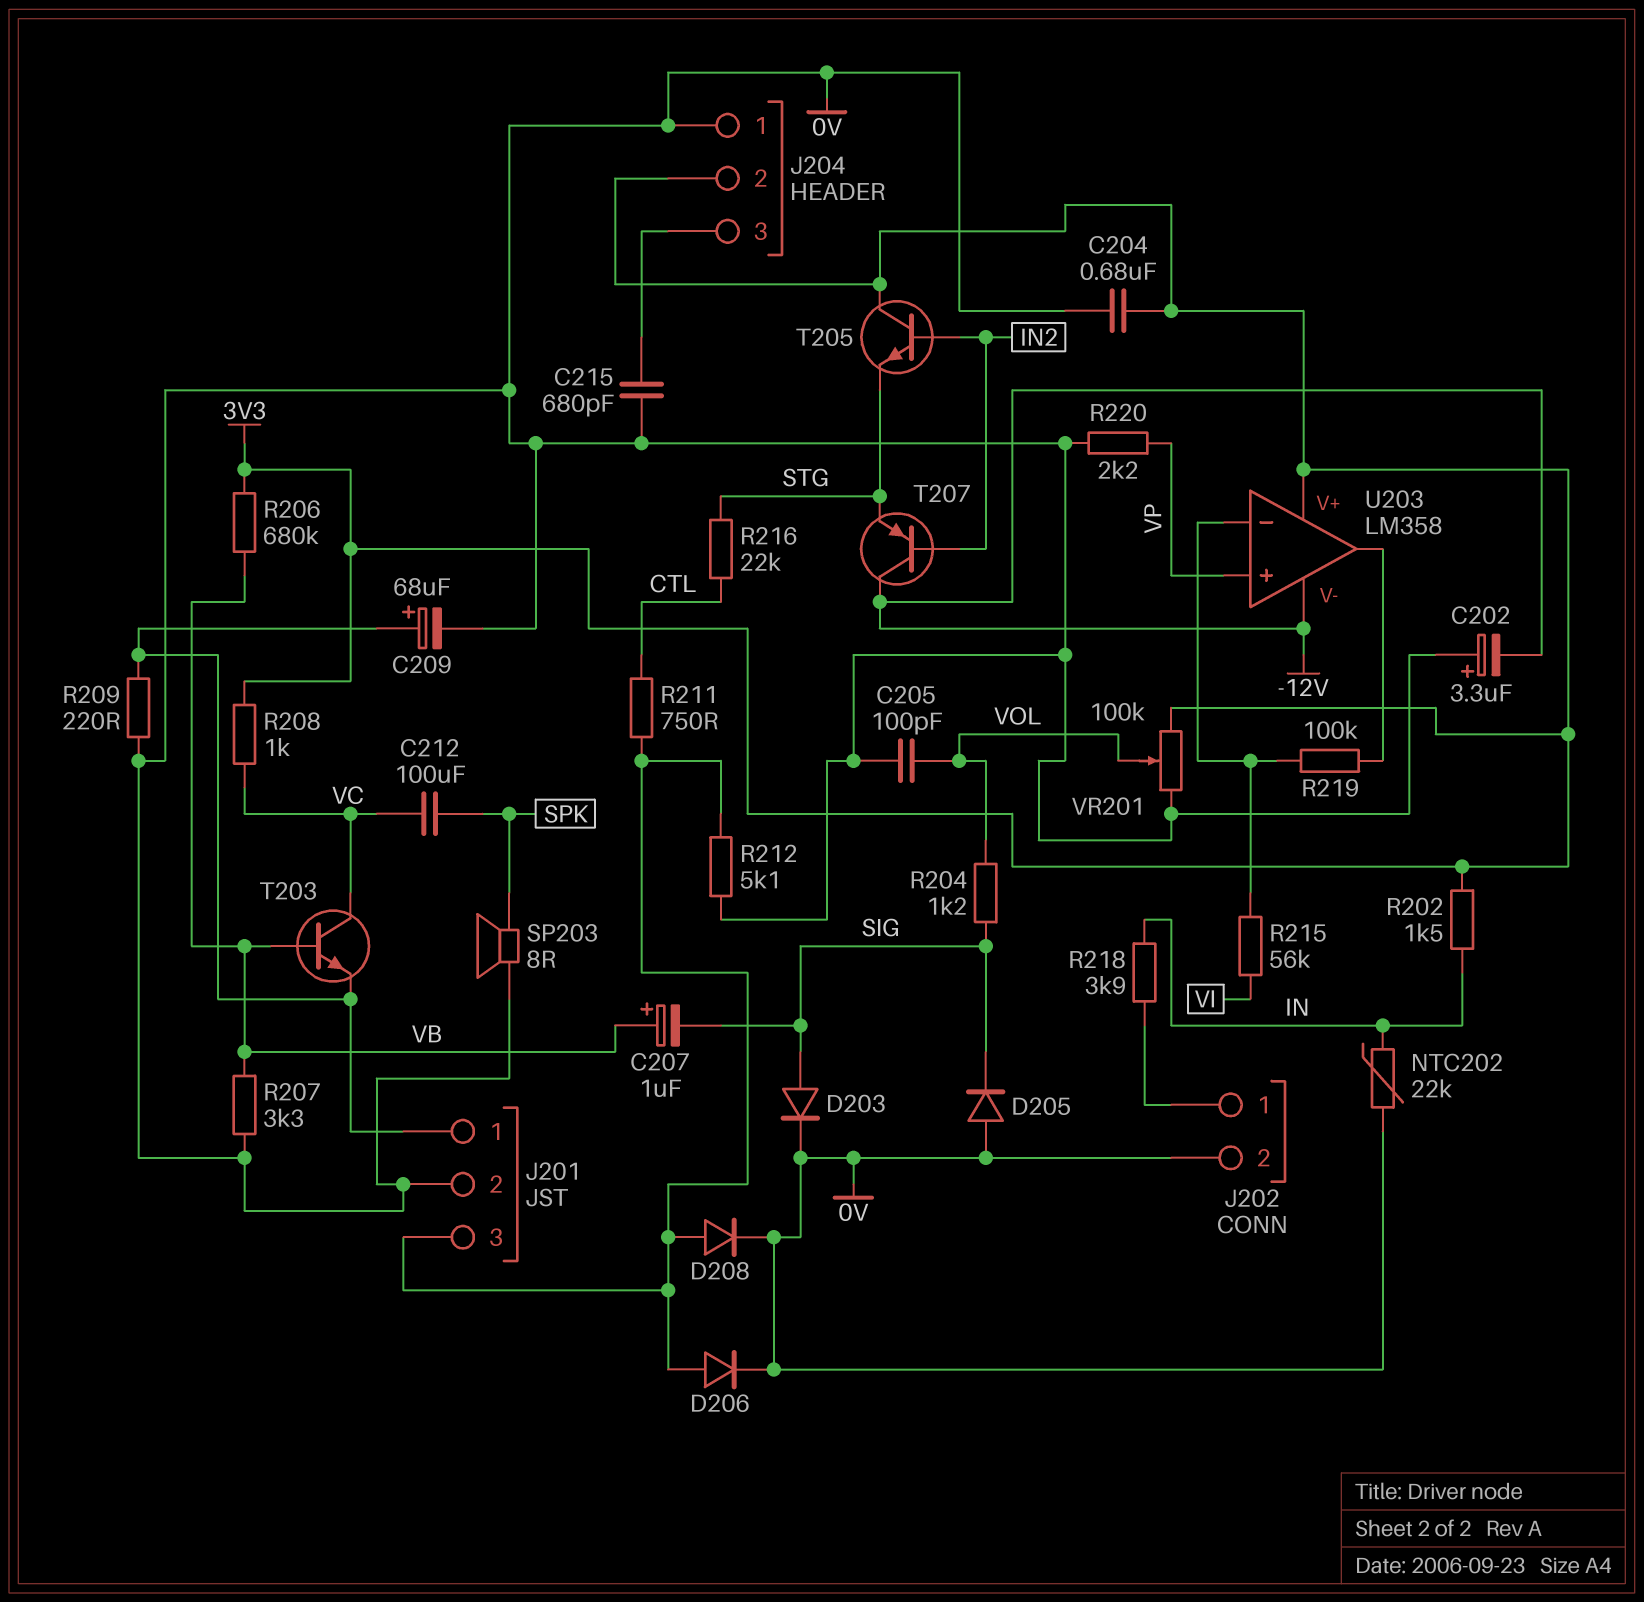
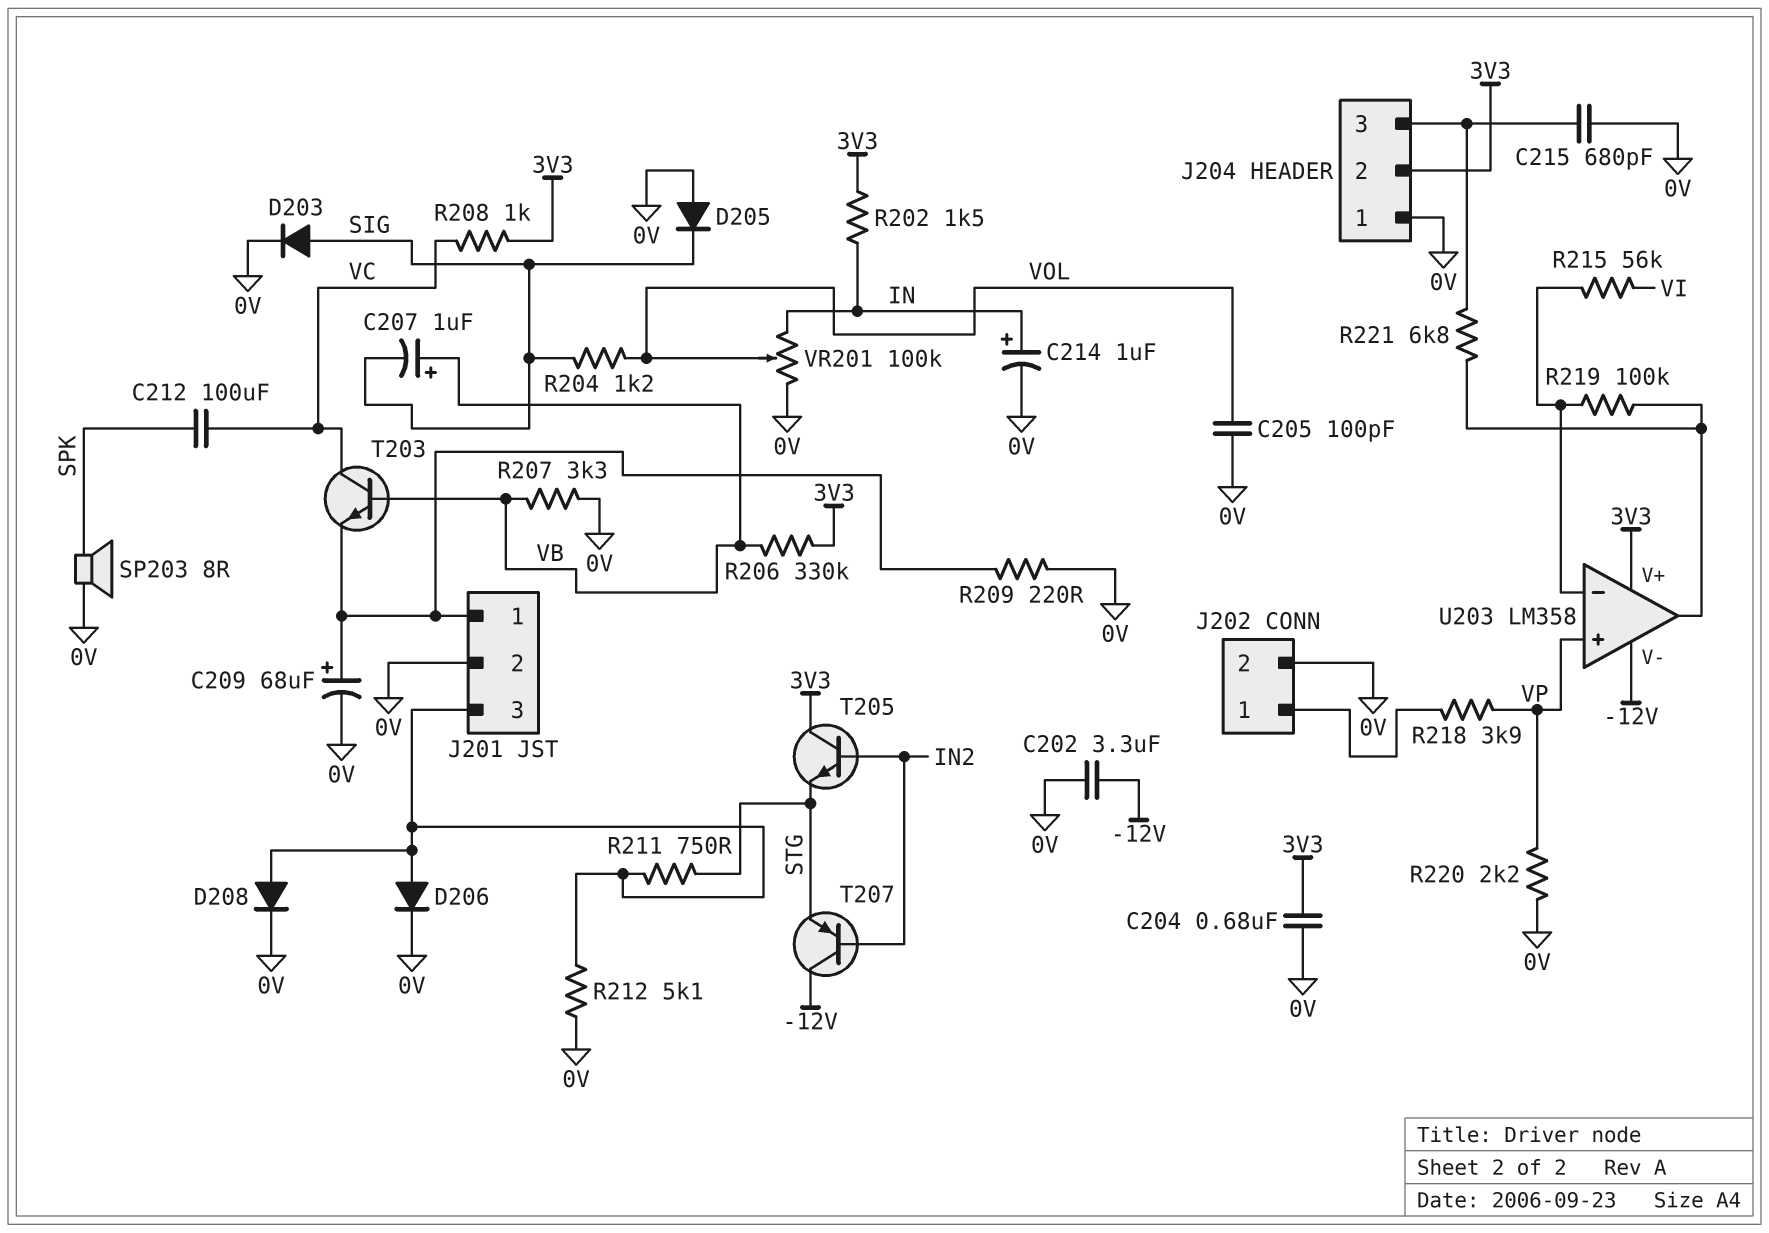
C202: 3.3uF (plus 0V, minus -12V) -> 3.3uF (-12V, 0V)
C214: none -> 1uF (plus IN, minus 0V)
NTC202: 22k (0V, IN) -> none
R206: 680k (3V3, VB) -> 330k (3V3, VB)
R211: 750 (CTL, J201/3) -> 750 (J201/3, STG)
R216: 22k (CTL, STG) -> none
R218: 3.9k (IN, J202/1) -> 3.9k (J202/1, VP)
R221: none -> 6.8k (J204/3, U203/out)
VR201: 100k (0V, 3V3, wiper VOL) -> 100k (0V, IN, wiper VOL)

